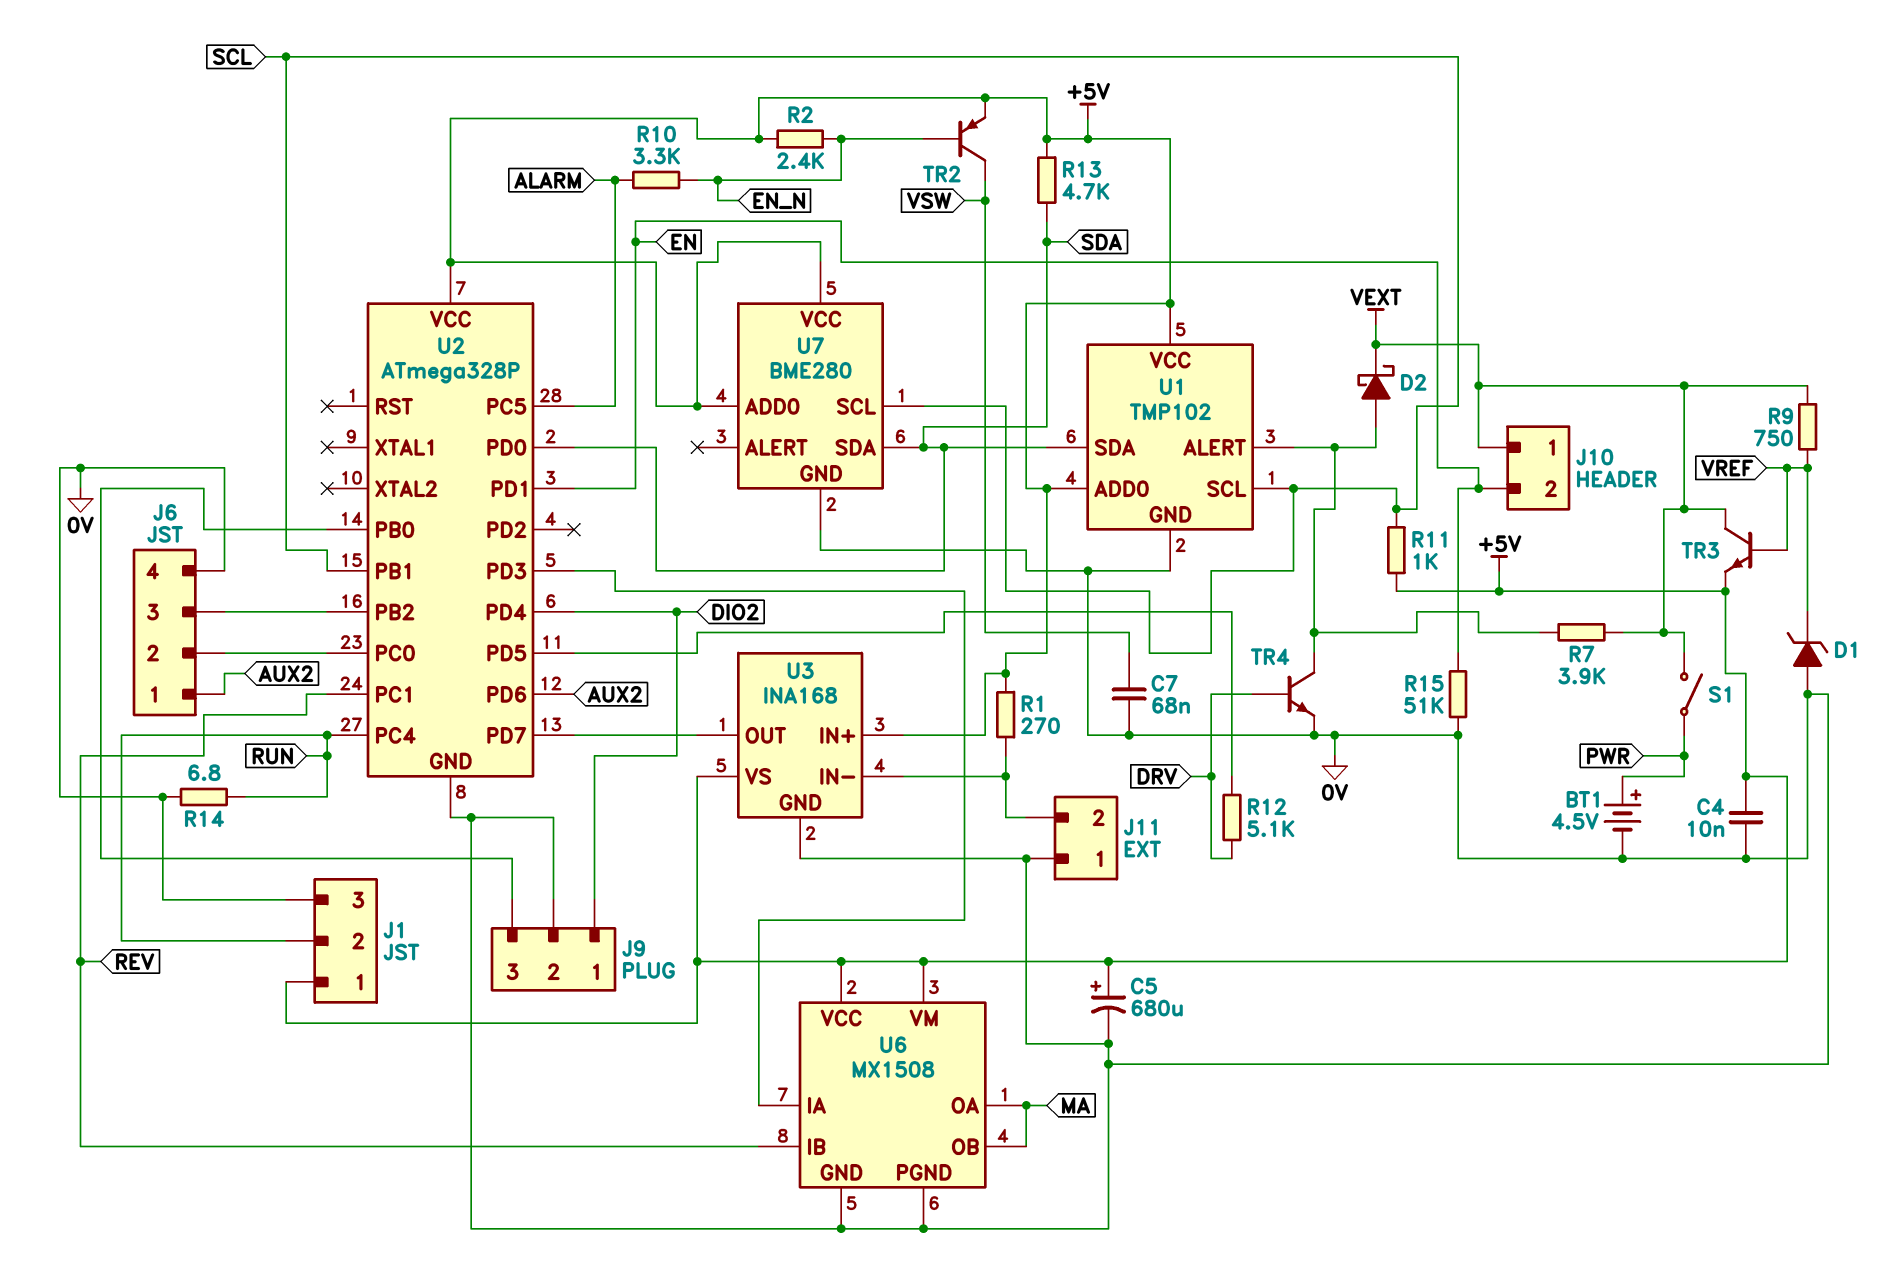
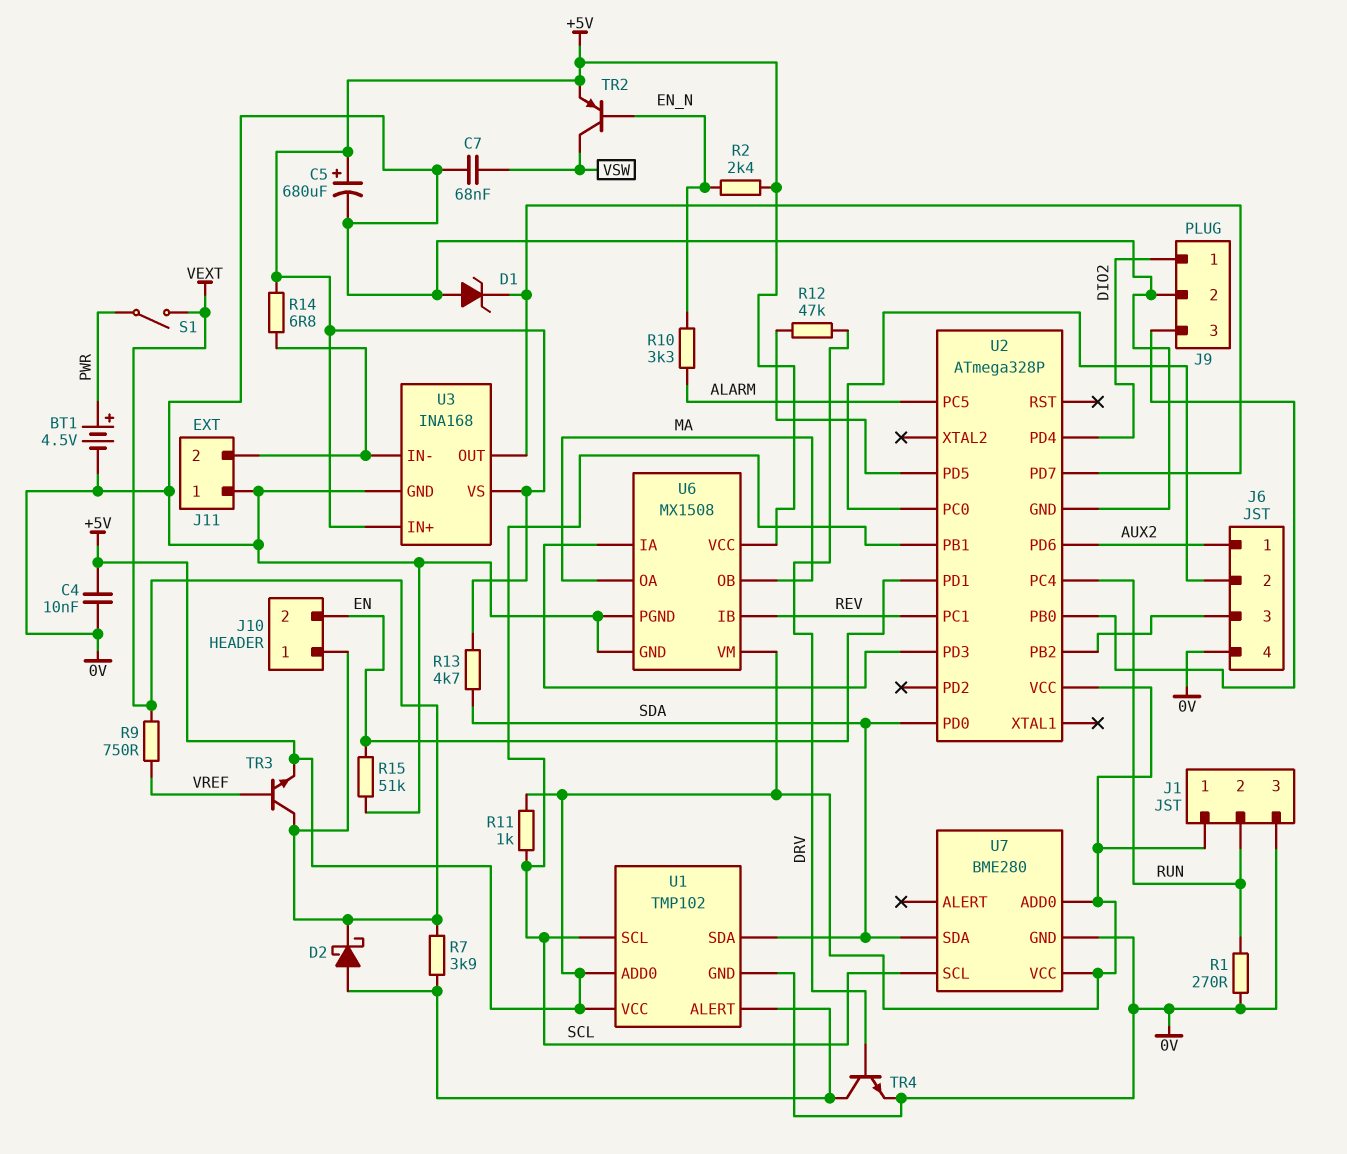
D1: zener (A 0V, K VREF) -> zener (A 0V, K U2/PD7)
R1: 270 (+5V, J11/2) -> 270 (0V, RUN)
R12: 5.1k (DRV, U2/PD5) -> 47k (DRV, U2/PD5)
R14: 6.8 (0V, RUN) -> 6.8 (+5V, J11/2)

